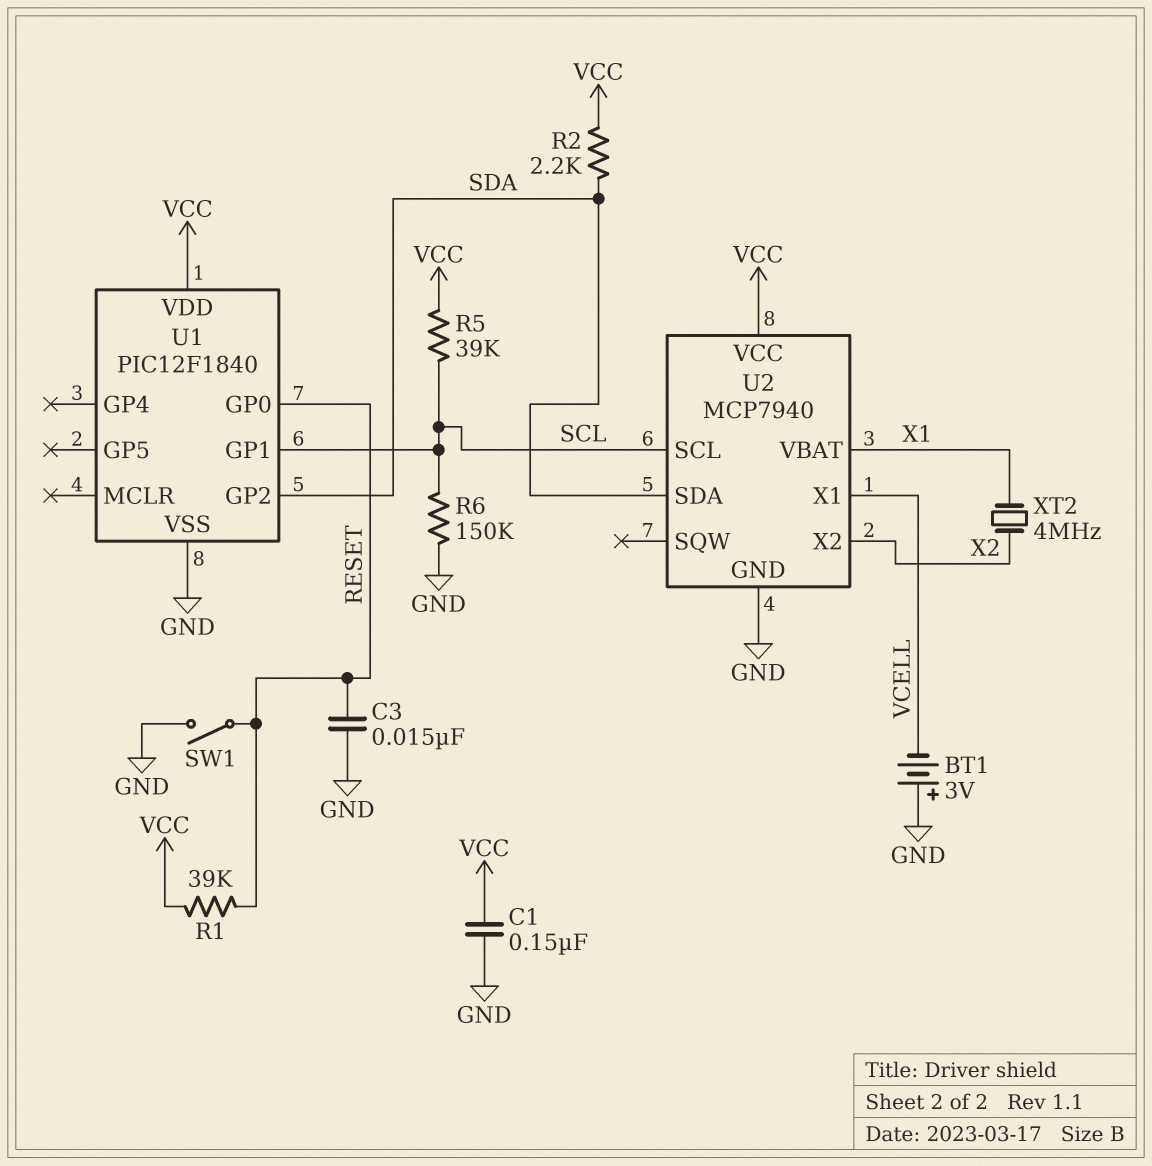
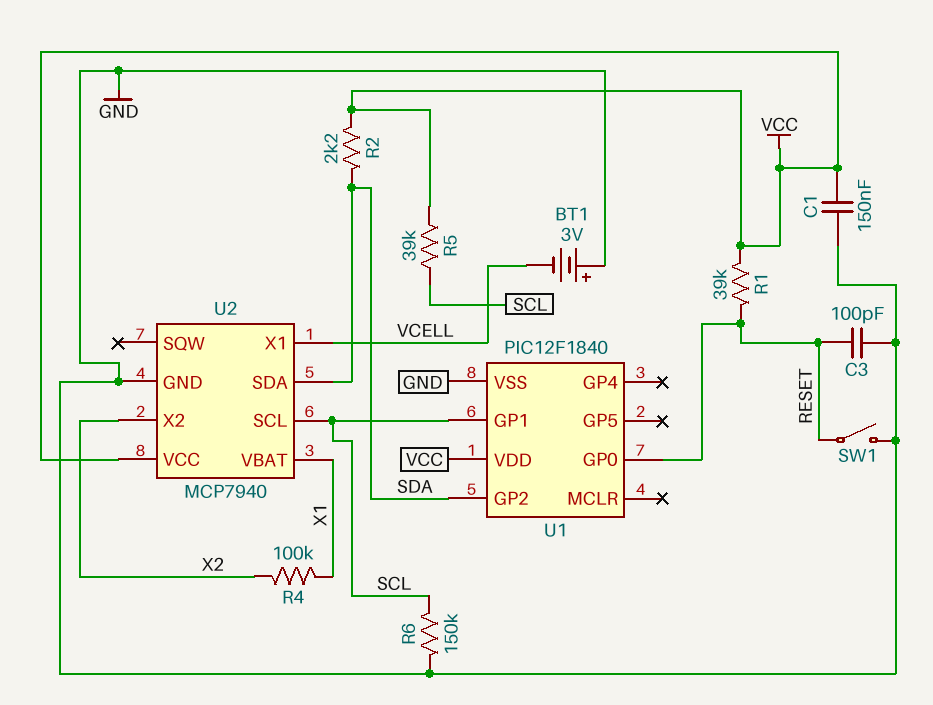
C3: 15nF (GND, RESET) -> 100pF (GND, RESET)
R4: none -> 100k (X1, X2)
XT2: 4MHz (X1, X2) -> none

